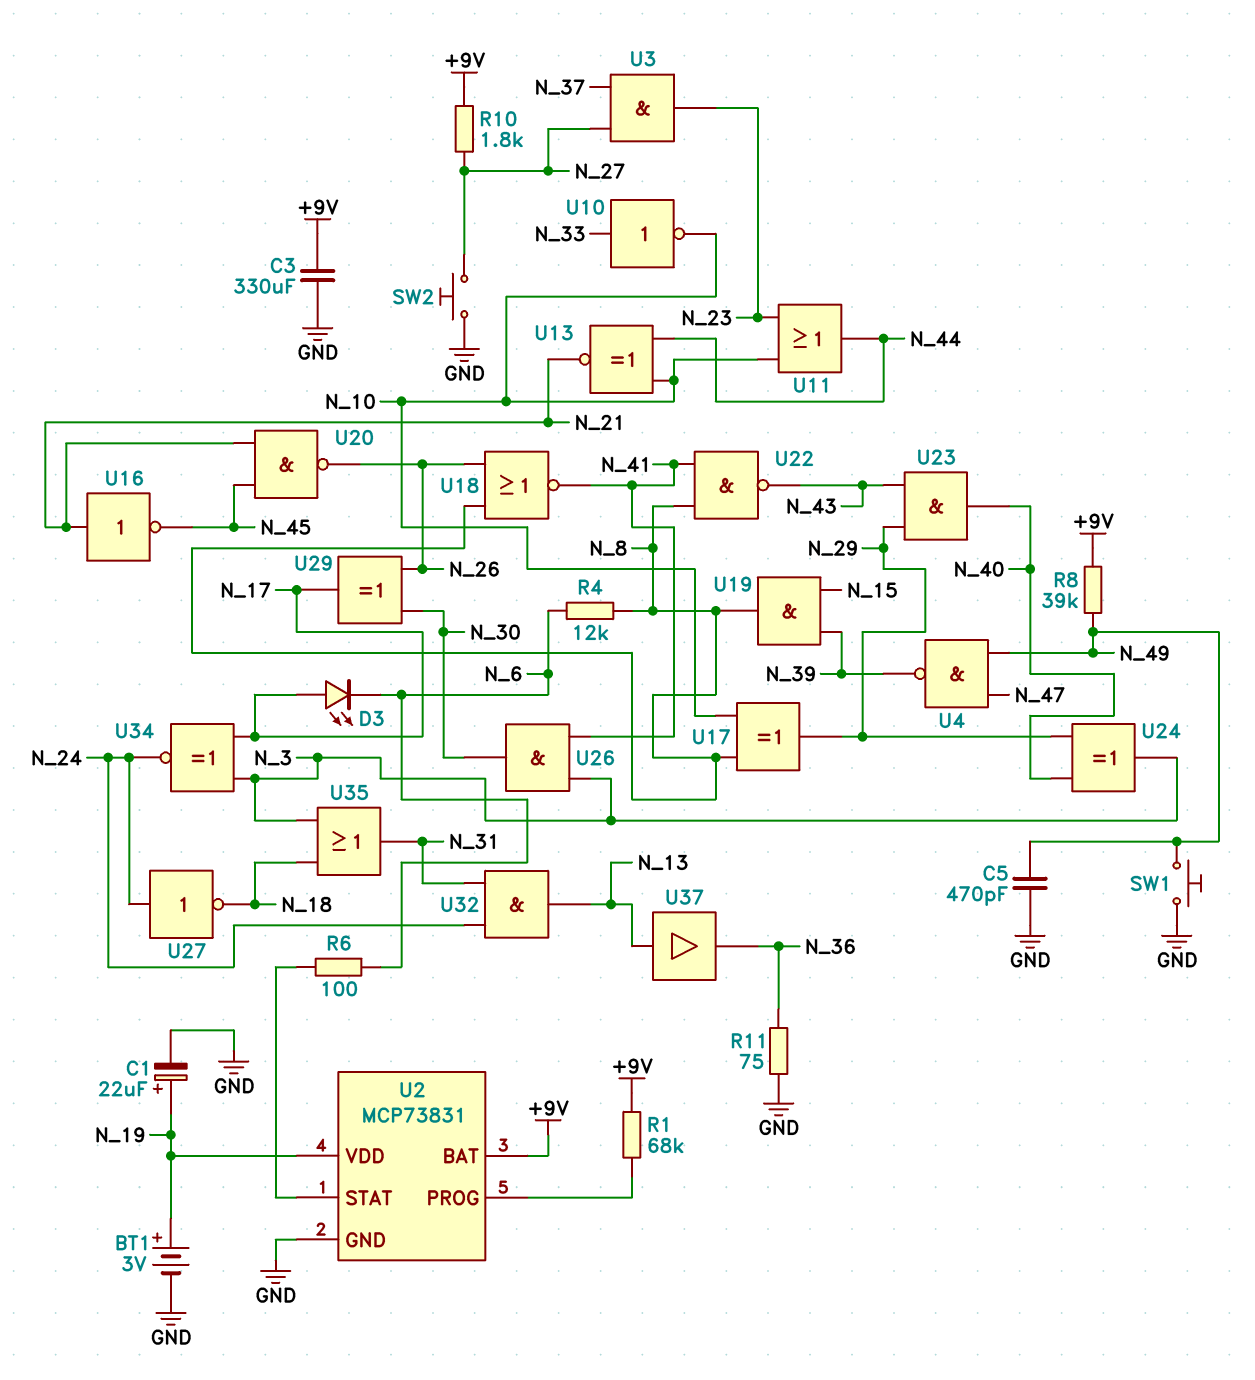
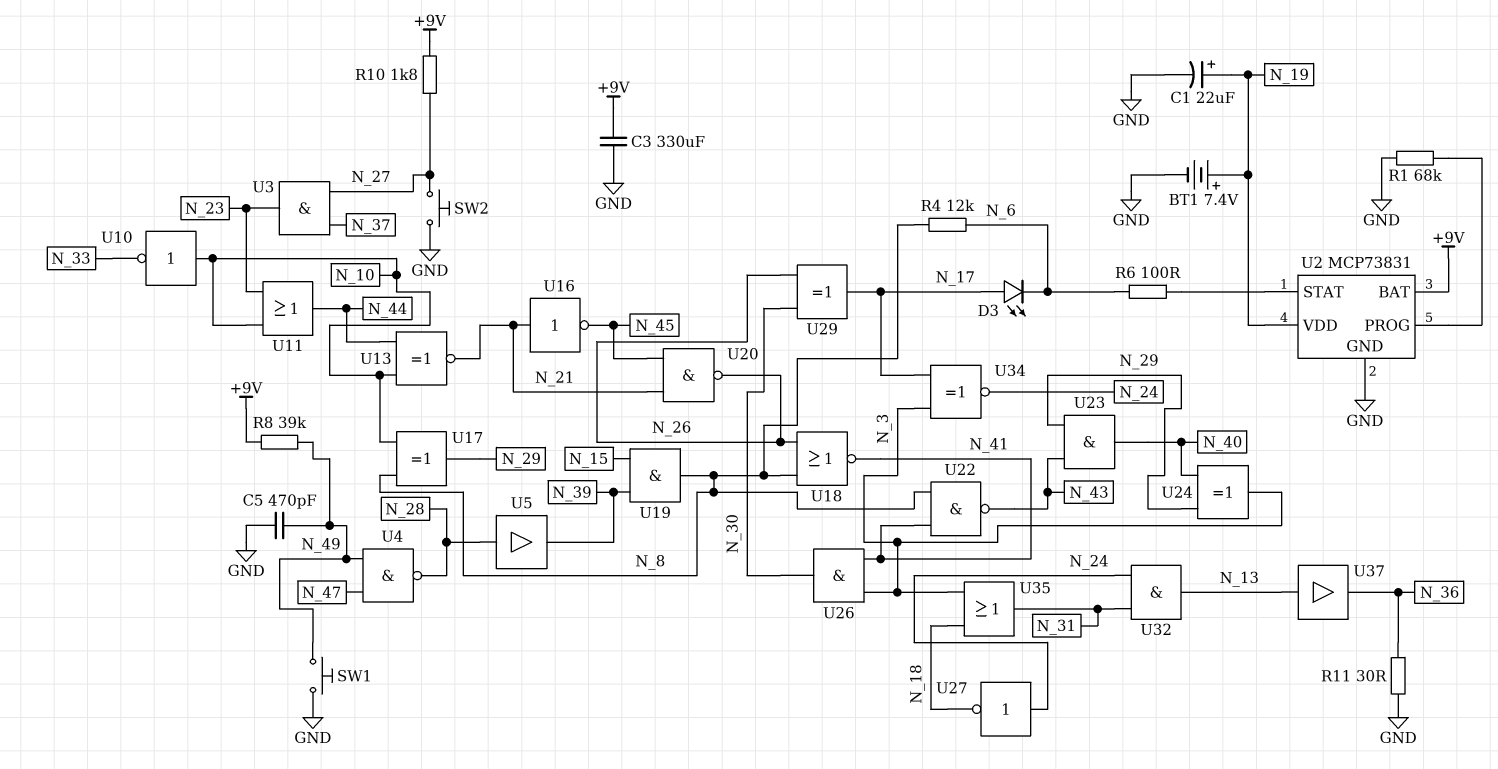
BT1: 3V (plus N_19, minus GND) -> 7.4V (plus N_19, minus GND)
R1: 68k (+9V, U2/PROG) -> 68k (GND, U2/PROG)
R11: 75 (GND, N_36) -> 30 (GND, N_36)
U4: NAND (in N_47, in N_49, out N_39) -> NAND (in N_47, in N_49, out N_28)
U5: none -> buffer (in N_28, out N_39)
U10: NOT (in N_33, out N_10) -> NOT (in N_10, out N_33)

